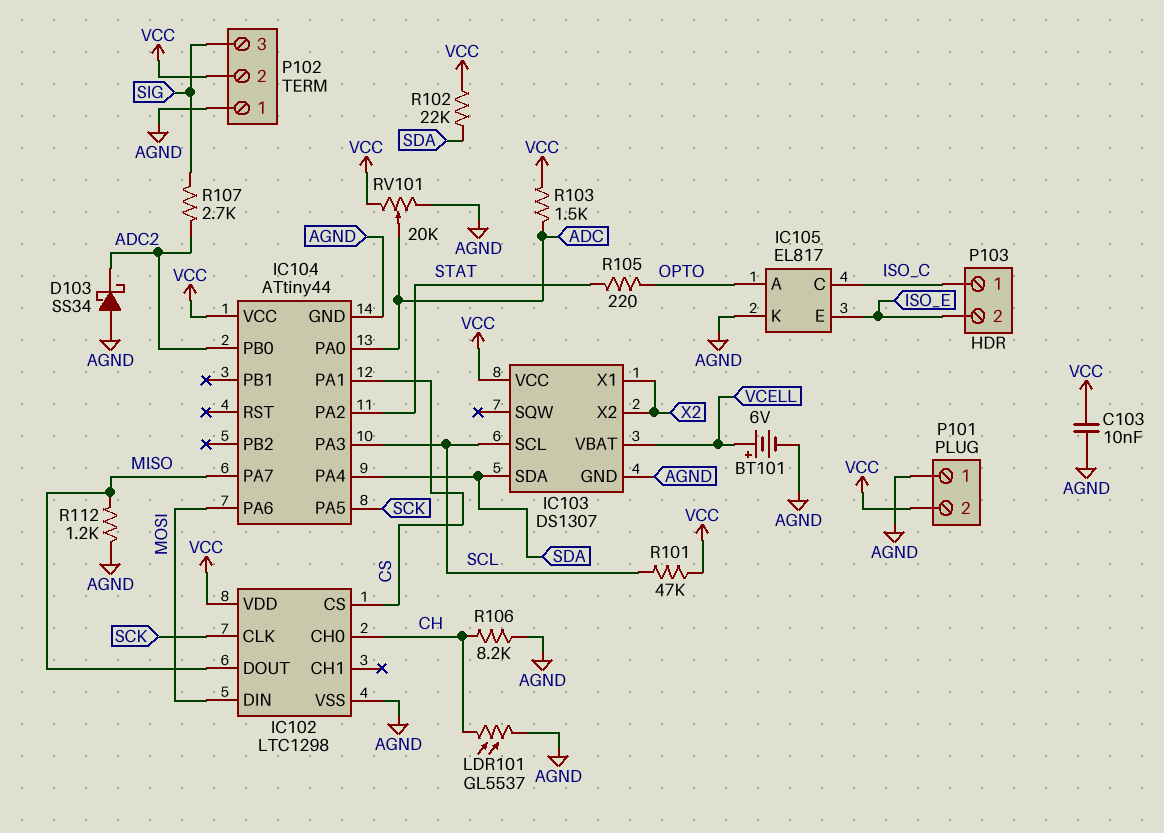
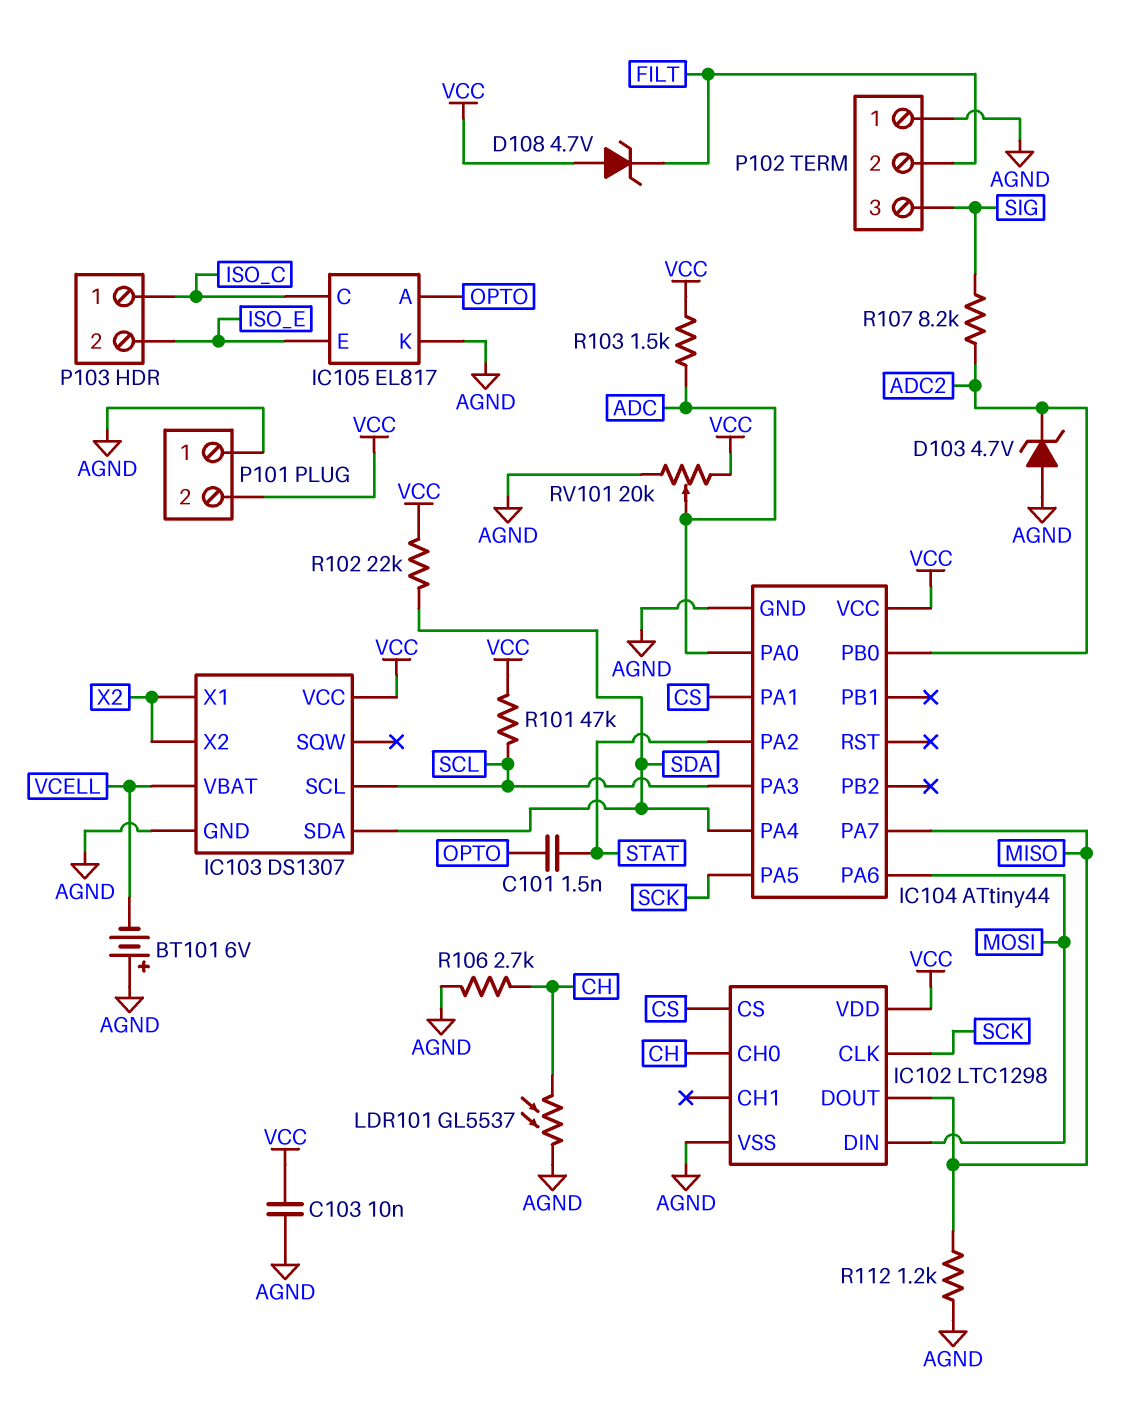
BT101: 6V (plus VCELL, minus AGND) -> 6V (plus AGND, minus VCELL)
C101: none -> 1.5nF (OPTO, STAT)
D103: schottky SS34 (A AGND, K ADC2) -> zener 4.7V (A AGND, K ADC2)
D108: none -> zener 4.7V (A VCC, K FILT)
P102 pin 2: VCC -> FILT
R105: 220 (OPTO, STAT) -> none
R106: 8.2k (AGND, CH) -> 2.7k (AGND, CH)
R107: 2.7k (ADC2, SIG) -> 8.2k (ADC2, SIG)

